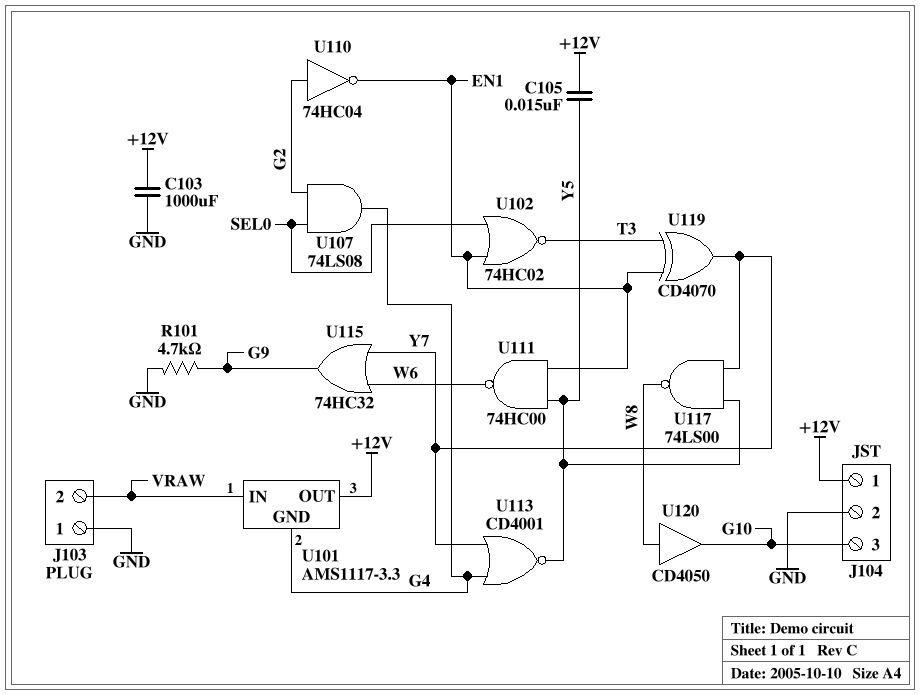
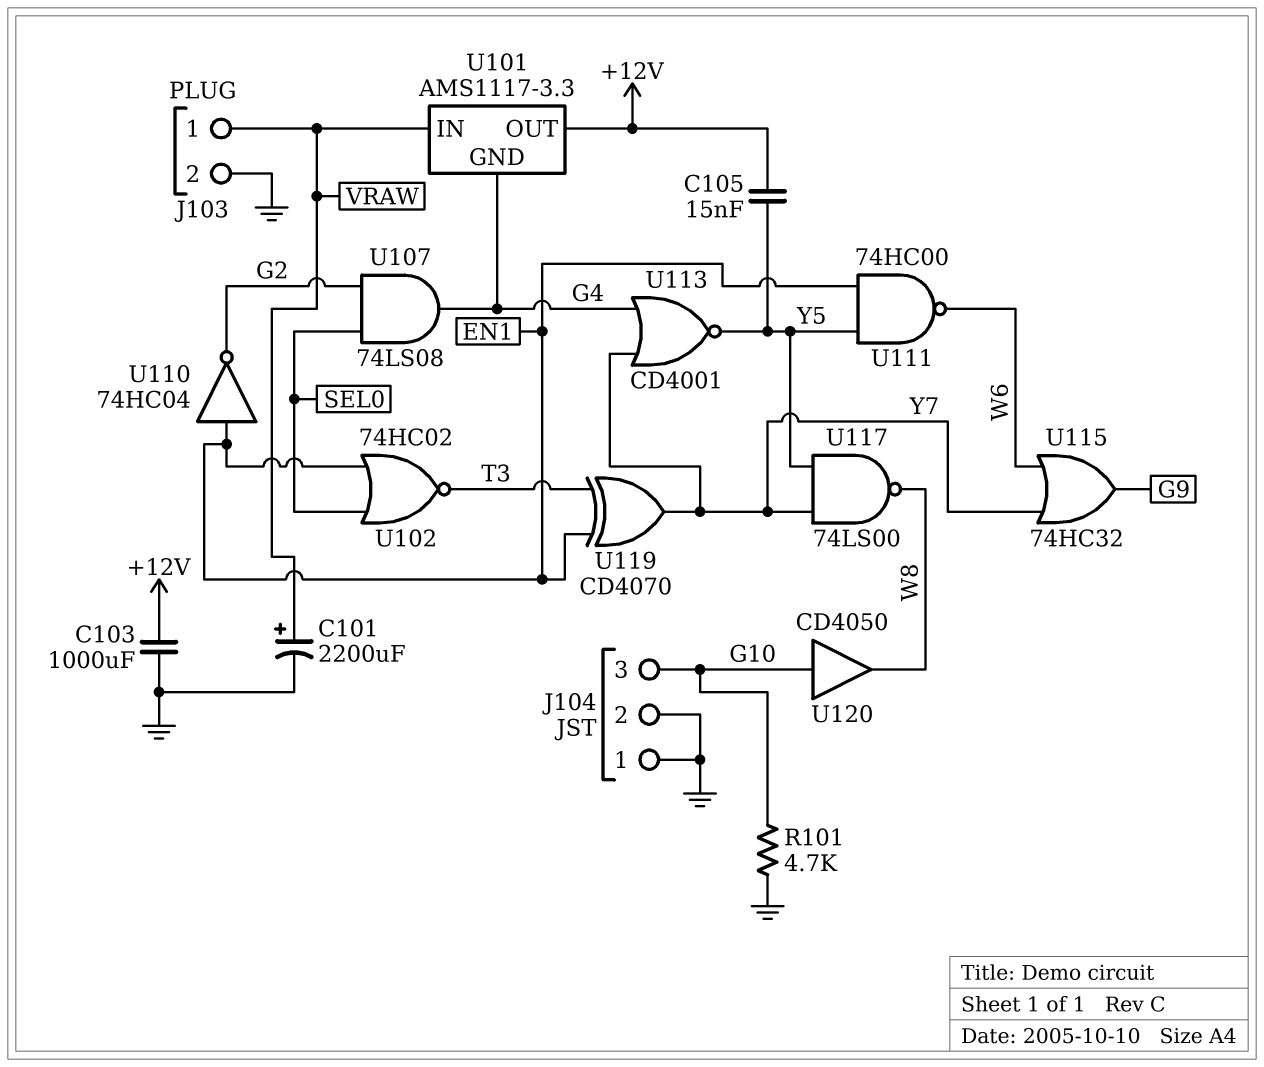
C101: none -> 2200uF (plus VRAW, minus GND)
J103 pin 1: GND -> VRAW
J103 pin 2: VRAW -> GND
J104 pin 1: +12V -> GND
R101: 4.7k (G9, GND) -> 4.7k (G10, GND)
U110: NOT 74HC04 (in G2, out EN1) -> NOT 74HC04 (in EN1, out G2)
U120: buffer CD4050 (in W8, out G10) -> buffer CD4050 (in G10, out W8)

